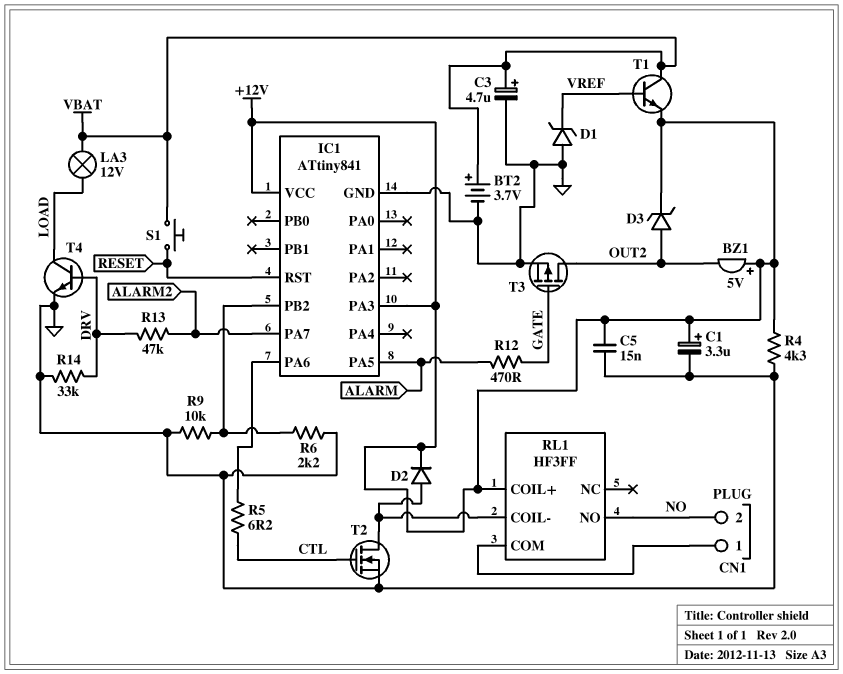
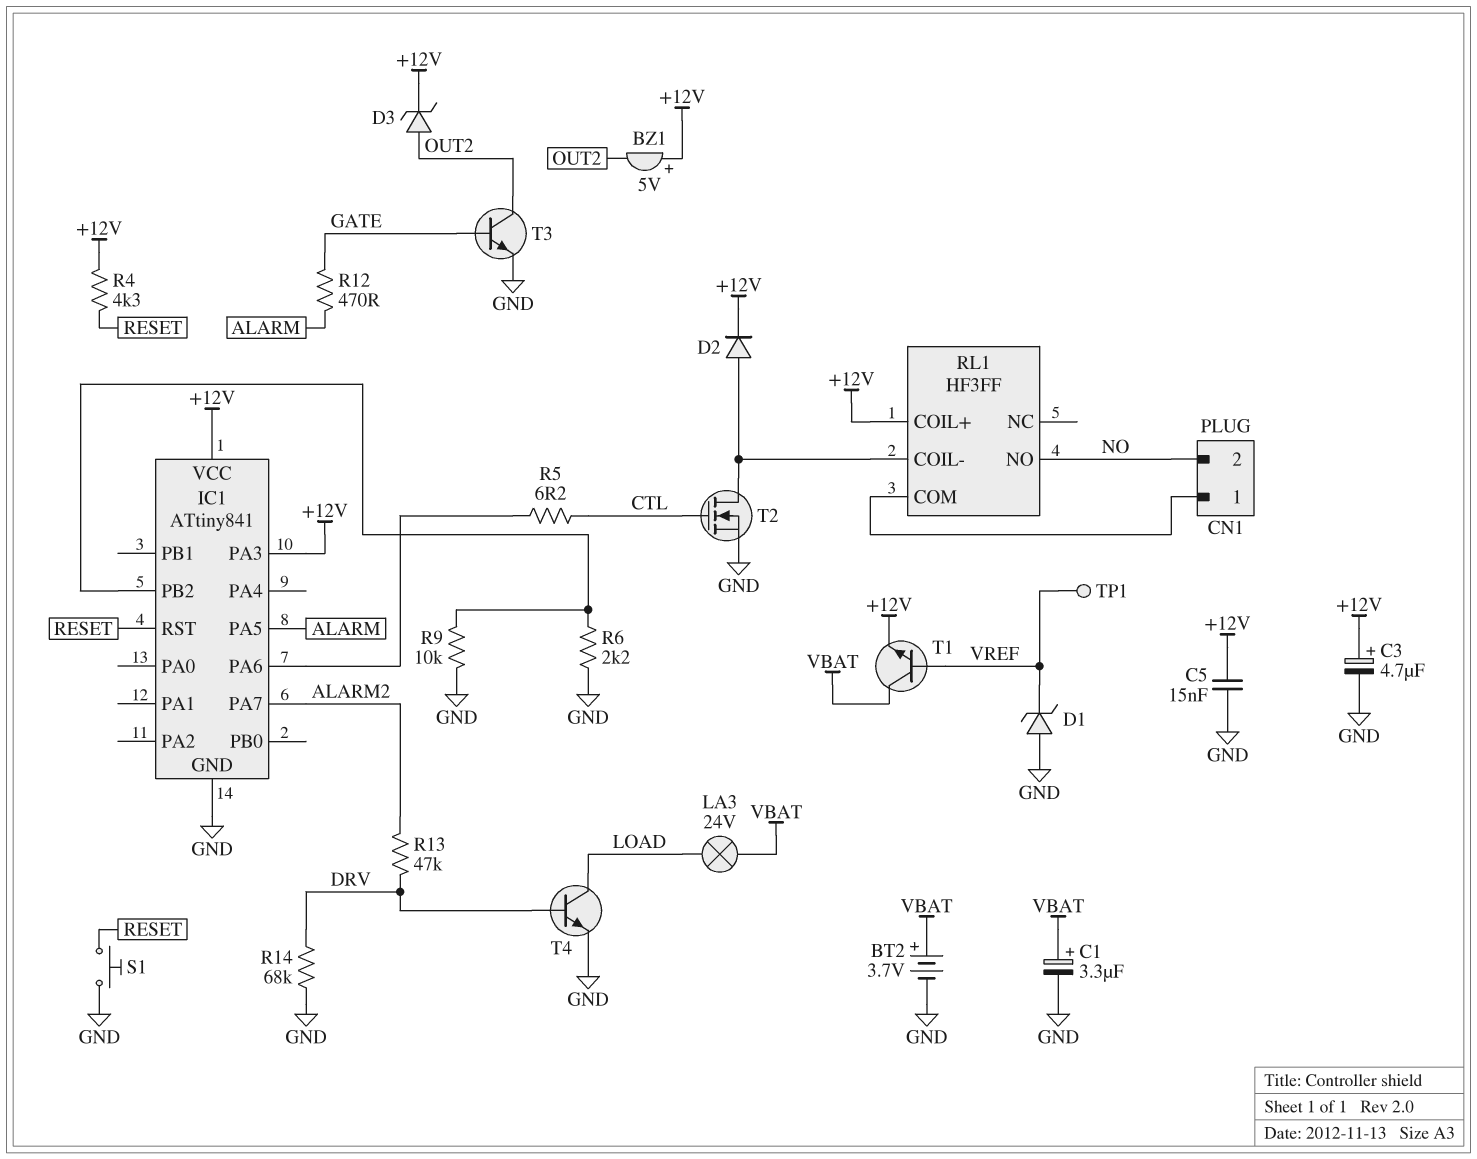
C1: 3.3uF (plus +12V, minus GND) -> 3.3uF (plus VBAT, minus GND)
C3: 4.7uF (plus VBAT, minus GND) -> 4.7uF (plus +12V, minus GND)
LA3: lamp 12V (LOAD, VBAT) -> lamp 24V (LOAD, VBAT)
R4: 4.3k (+12V, GND) -> 4.3k (+12V, RESET)
R14: 33k (DRV, GND) -> 68k (DRV, GND)
S1: button (RESET, VBAT) -> button (GND, RESET)
T3: PMOS (G GATE, D OUT2, S GND) -> NPN (B GATE, C OUT2, E GND)
TP1: none -> test point (VREF)

